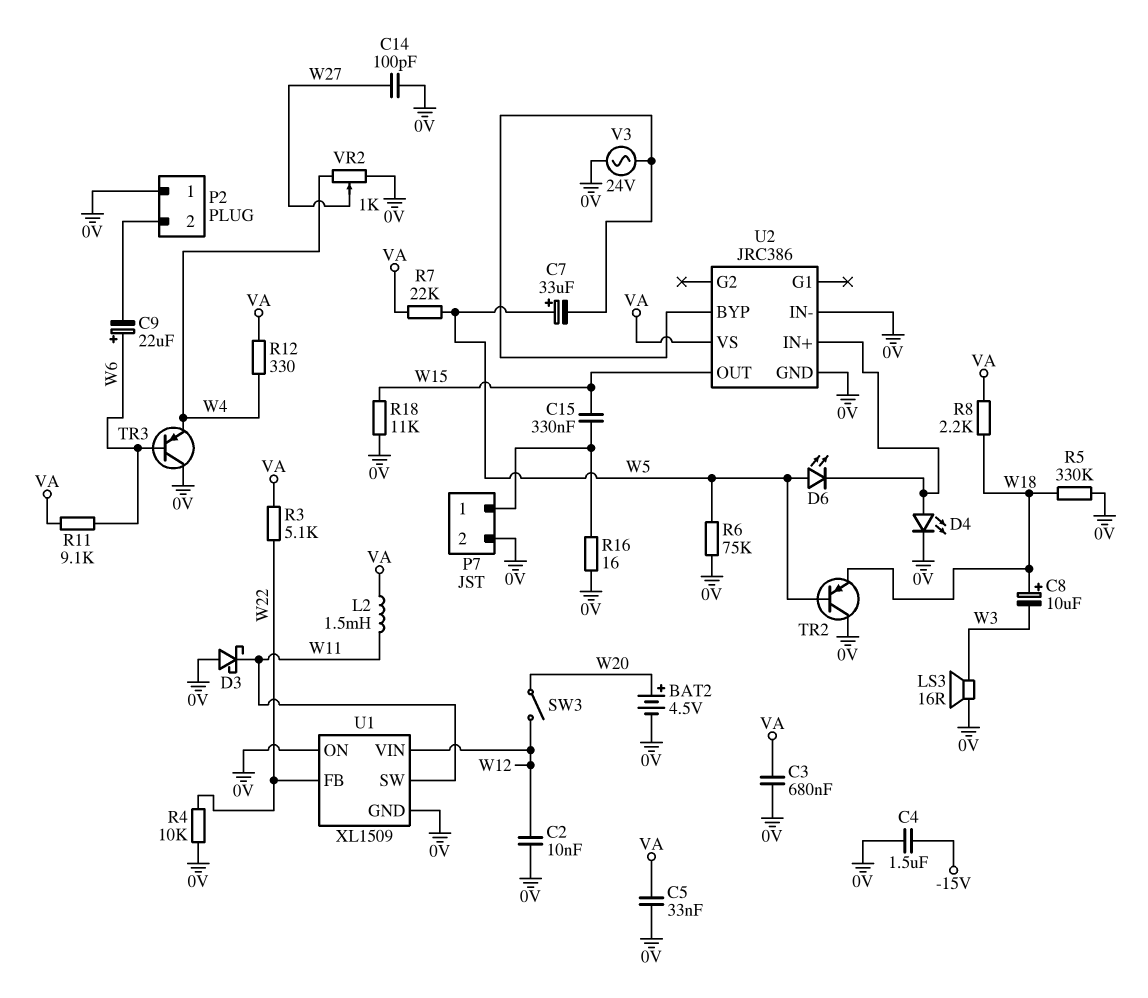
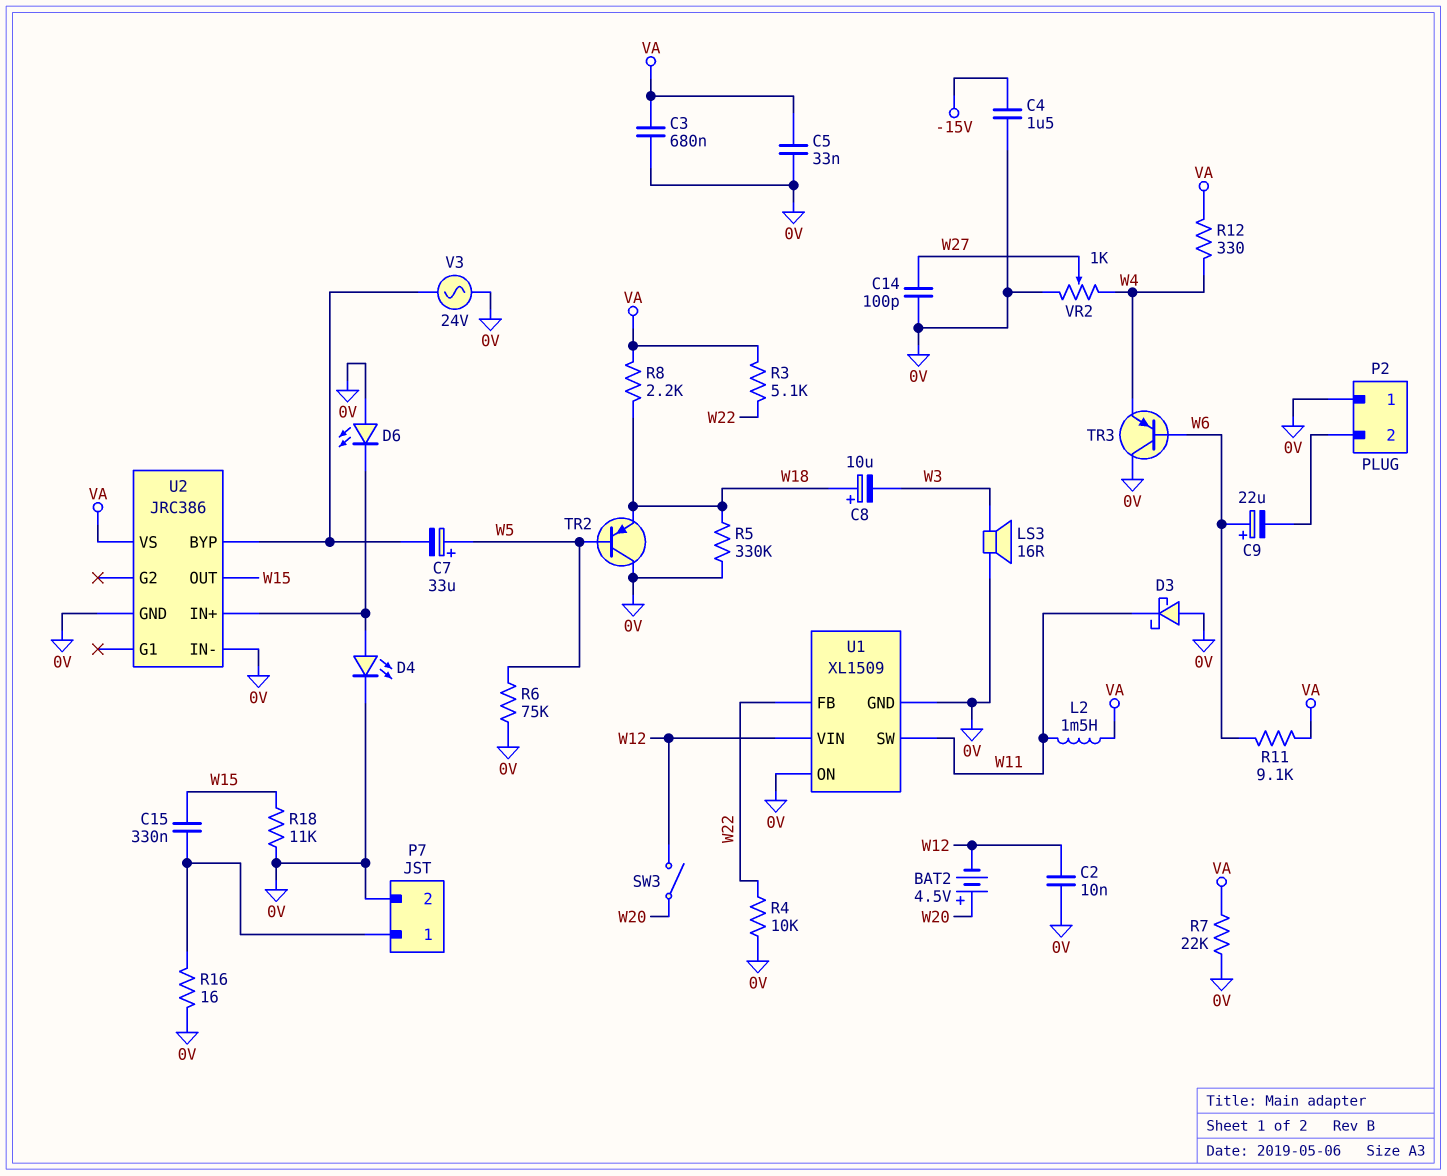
BAT2: 4.5V (plus W20, minus 0V) -> 4.5V (plus W20, minus W12)
D6: LED (A W5, K U2/IN+) -> LED (A 0V, K U2/IN+)
R7: 22k (VA, W5) -> 22k (0V, VA)

